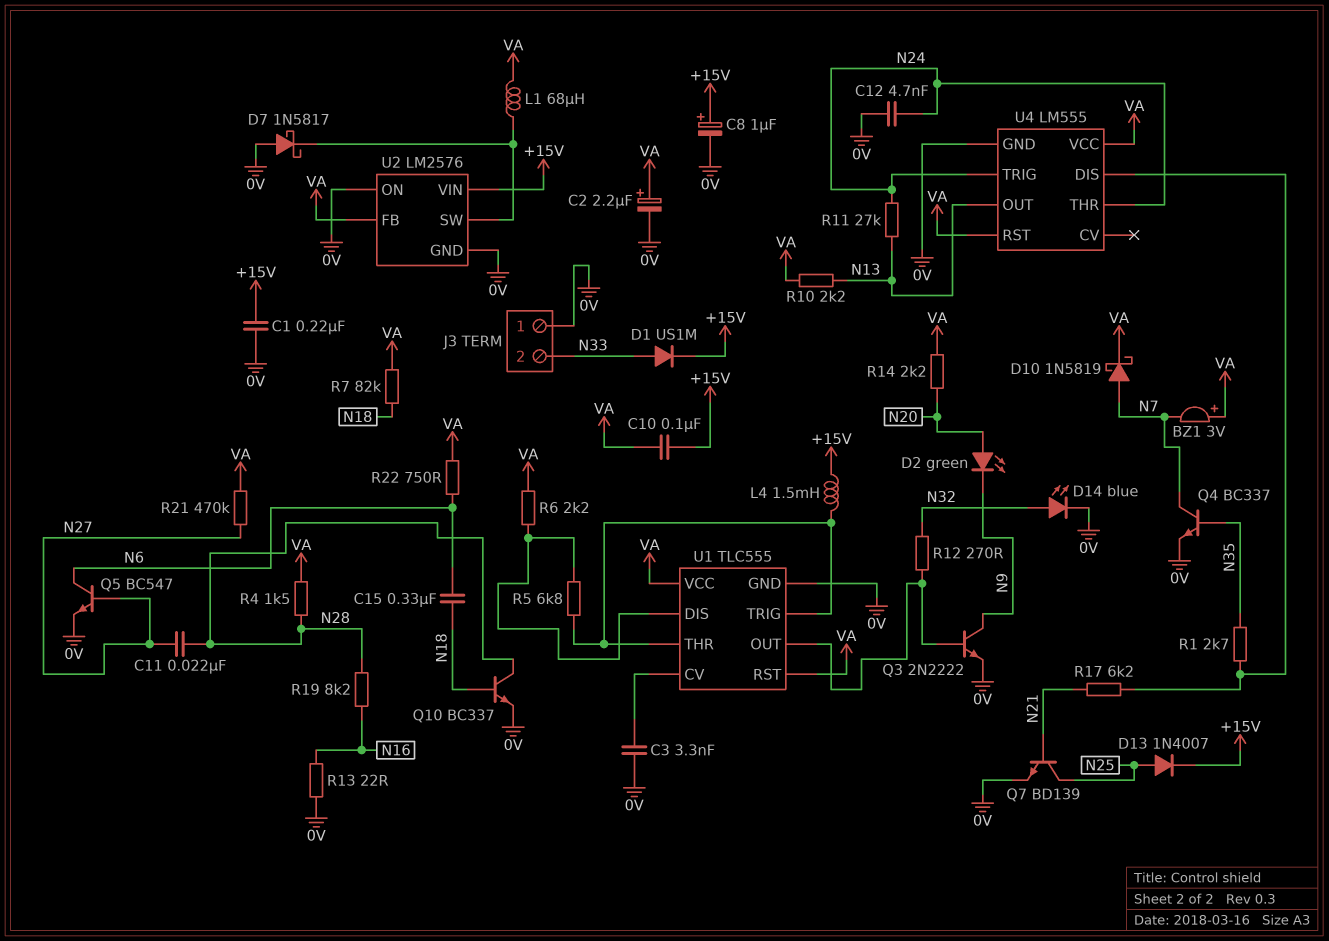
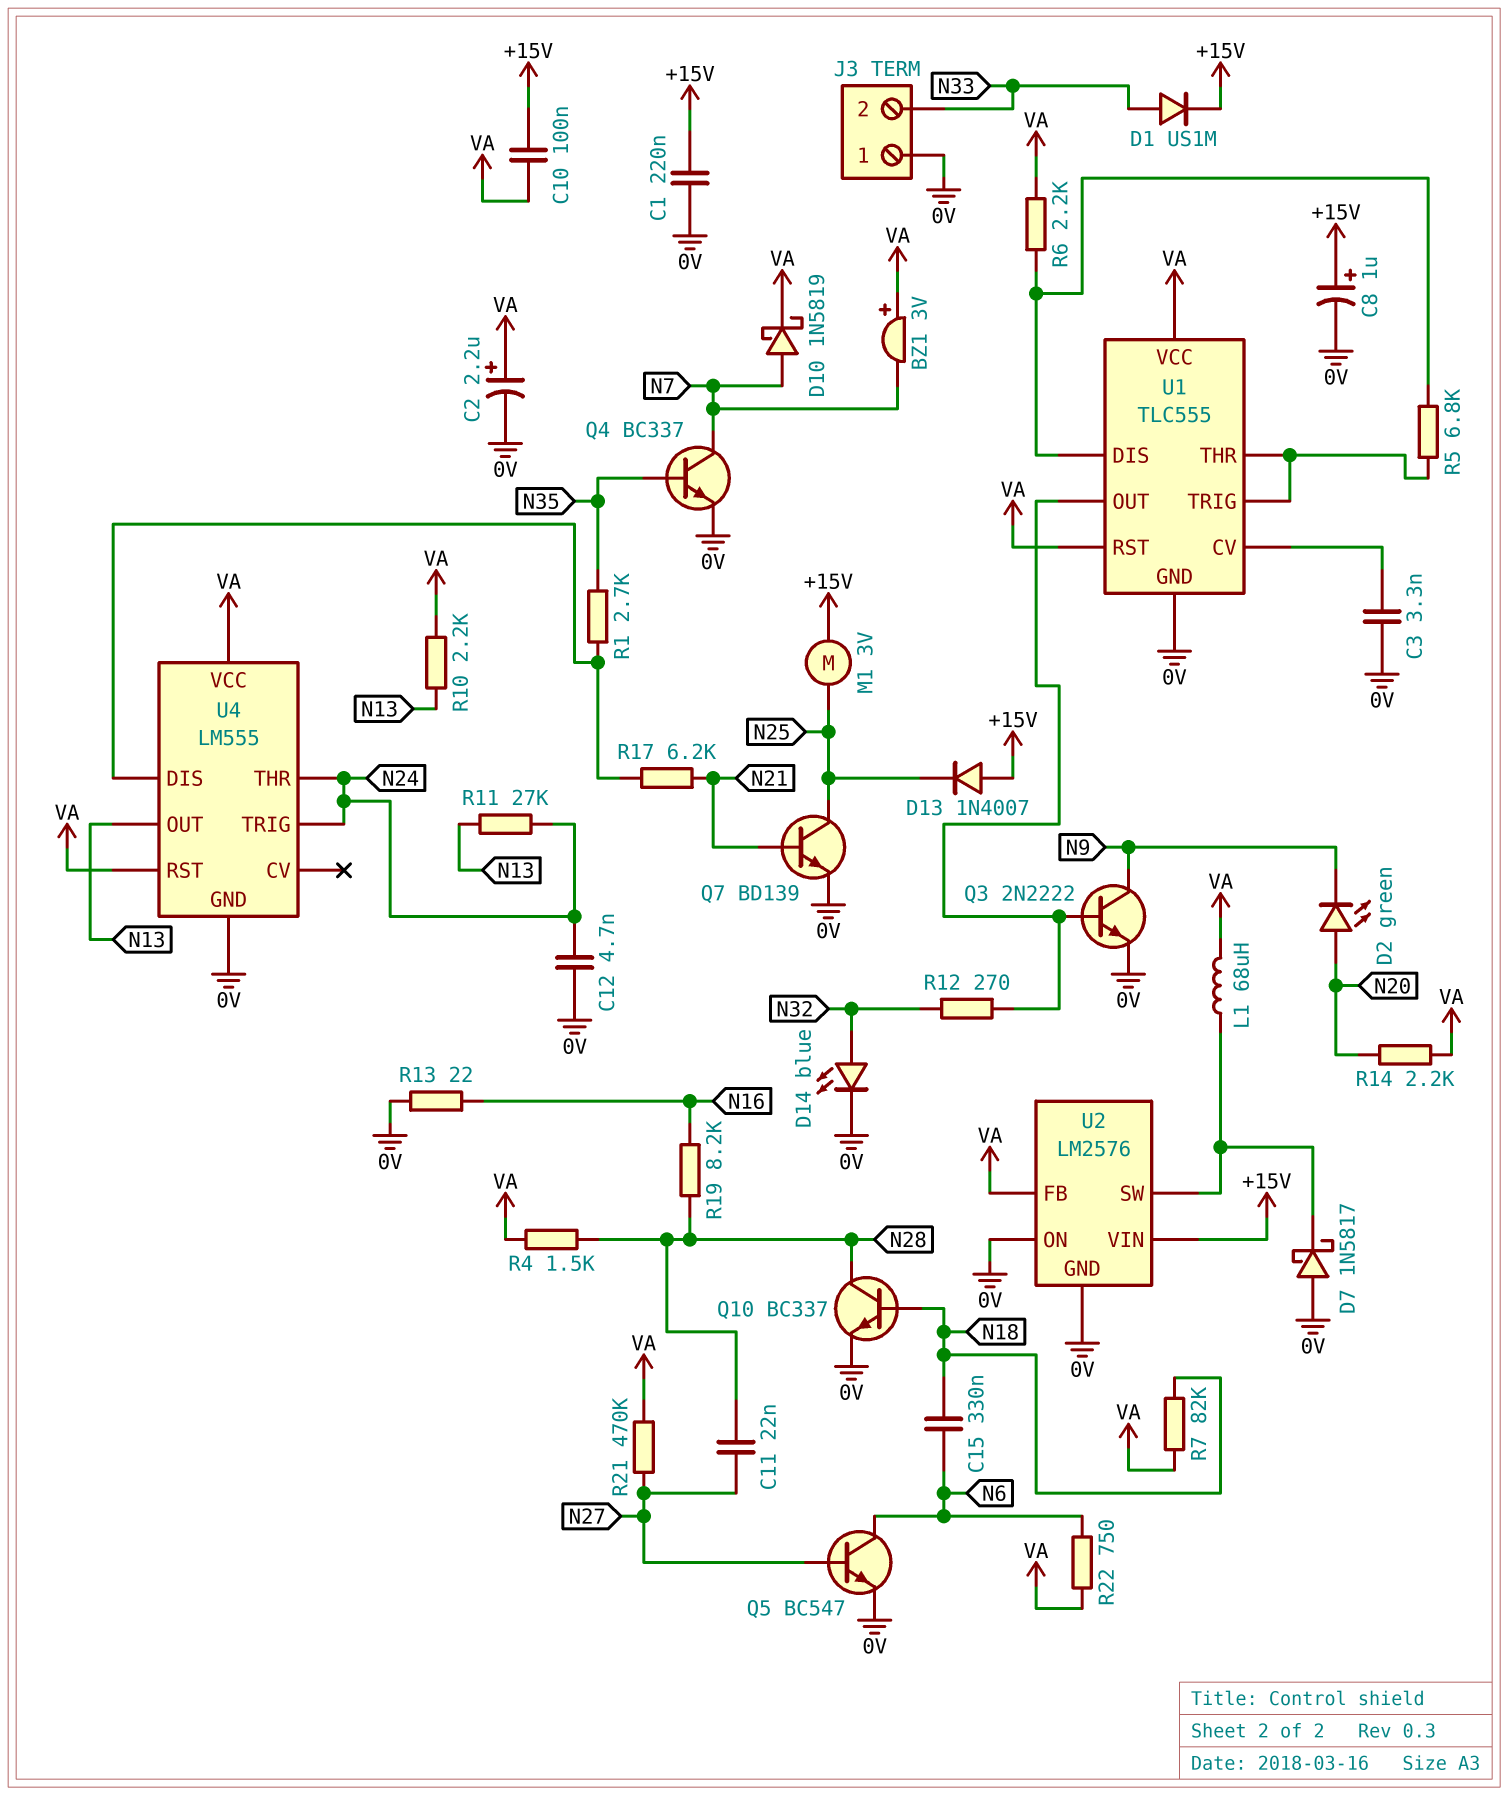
D13: diode 1N4007 (A N25, K +15V) -> diode 1N4007 (A +15V, K N25)
L4: 1.5mH (+15V, U1/THR) -> none
M1: none -> motor 3V (+15V, N25)

